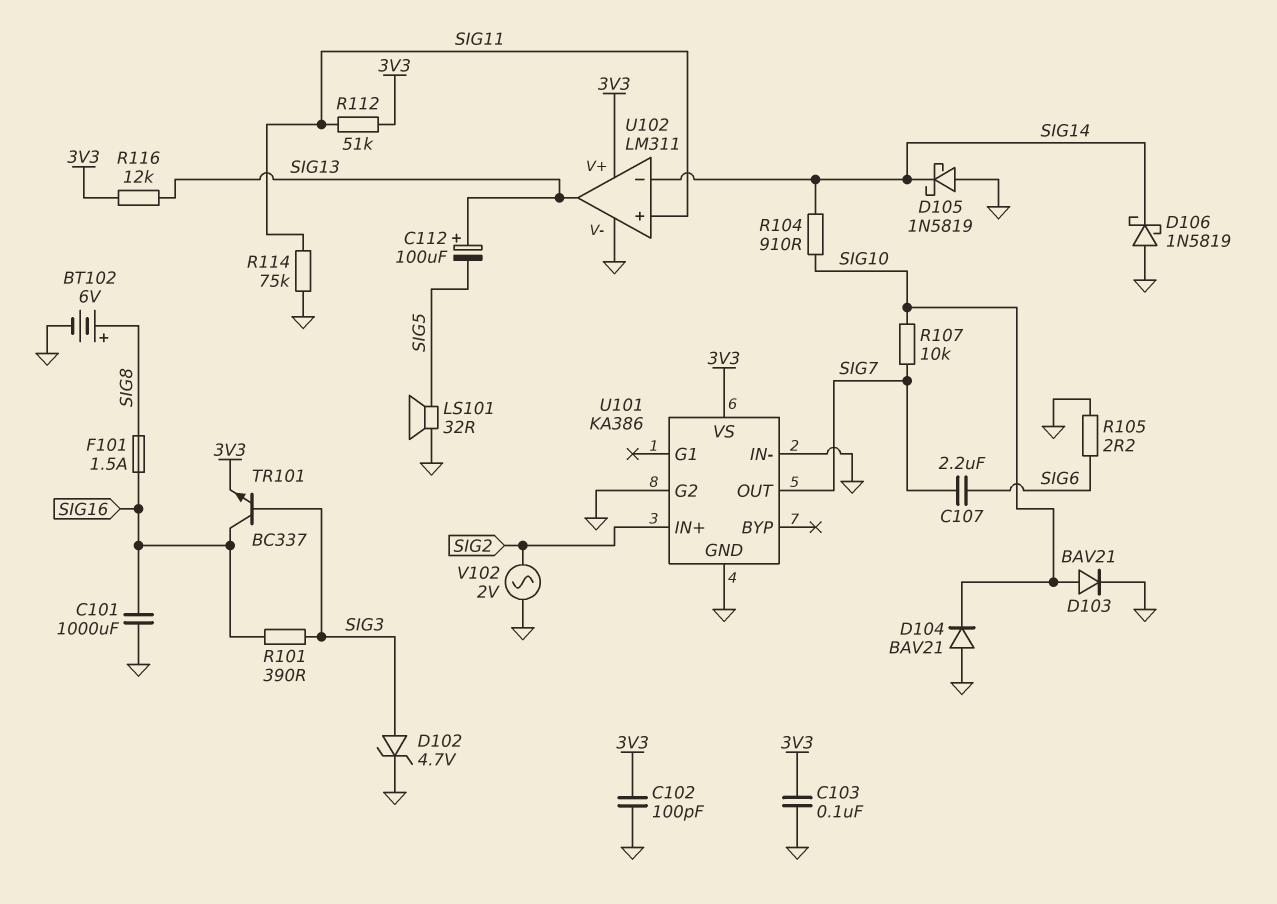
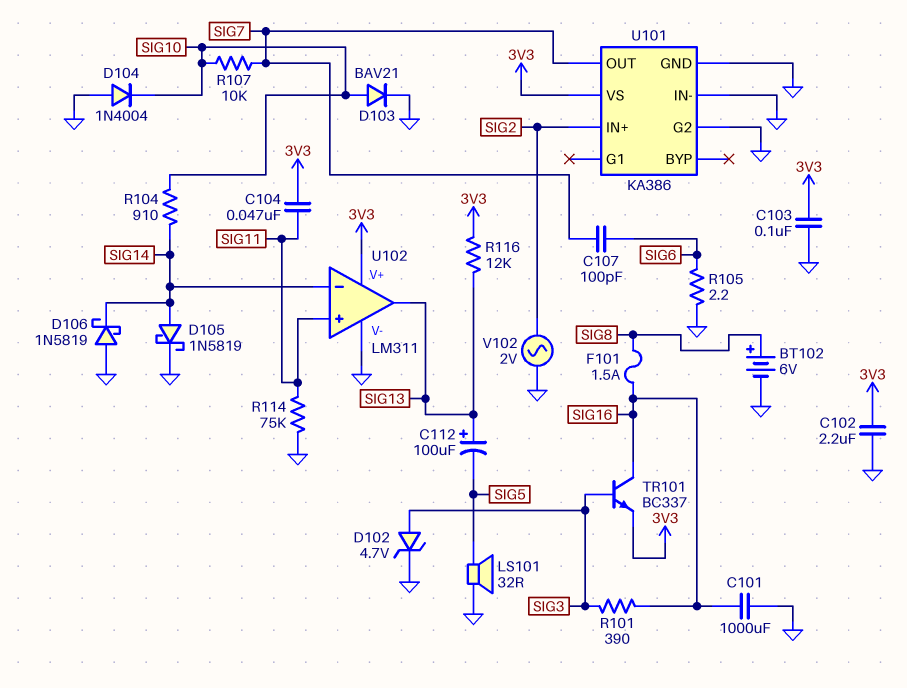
C102: 100pF (3V3, GND) -> 2.2uF (3V3, GND)
C104: none -> 47nF (3V3, SIG11)
C107: 2.2uF (SIG6, SIG7) -> 100pF (SIG6, SIG7)
D104: diode BAV21 (A GND, K SIG10) -> diode 1N4004 (A GND, K SIG10)
D105: schottky 1N5819 (A GND, K SIG14) -> schottky 1N5819 (A SIG14, K GND)
R112: 51k (3V3, SIG11) -> none

